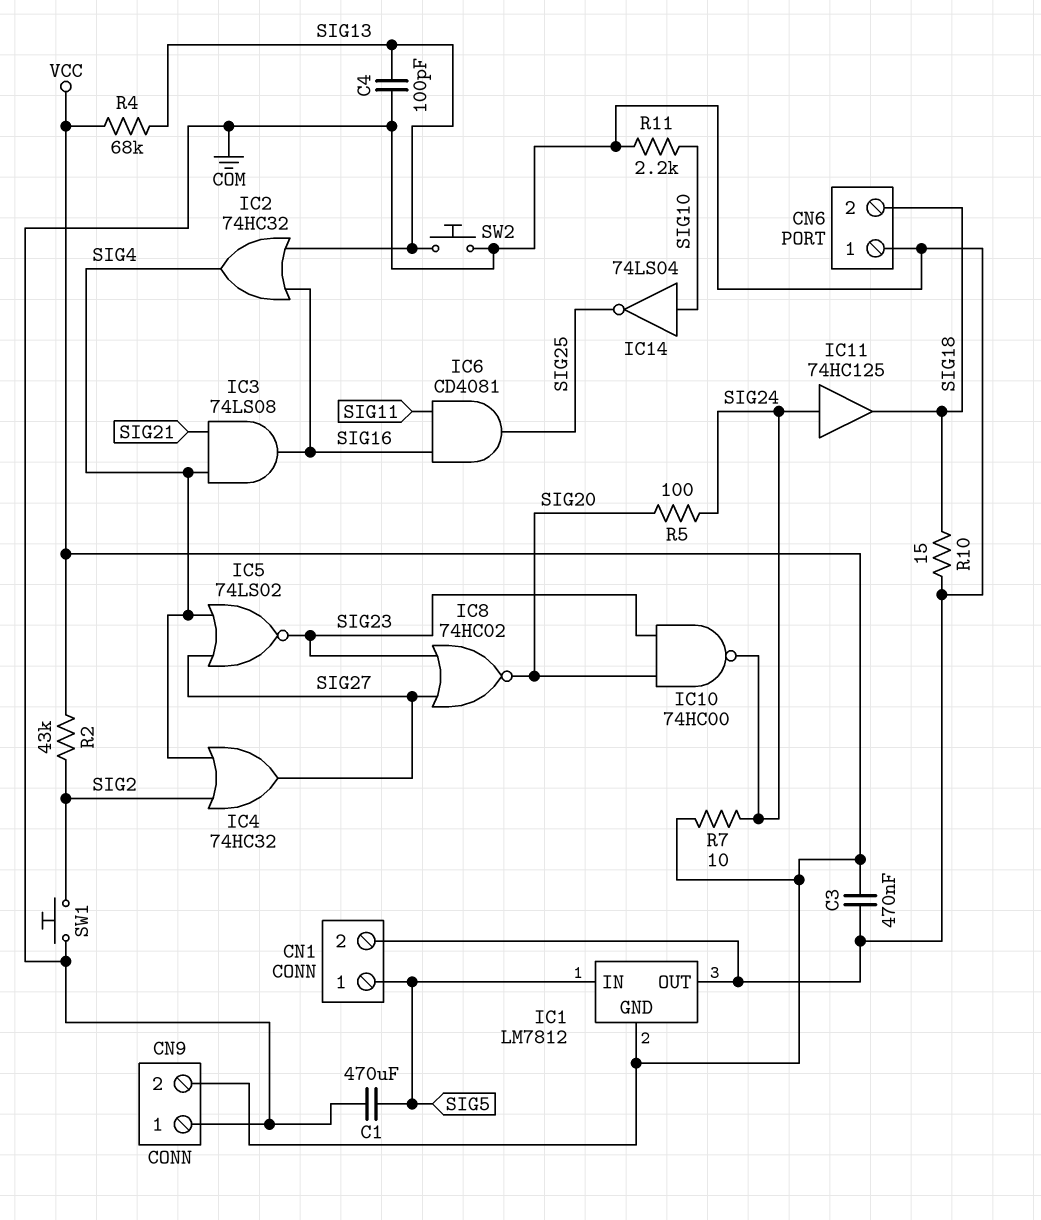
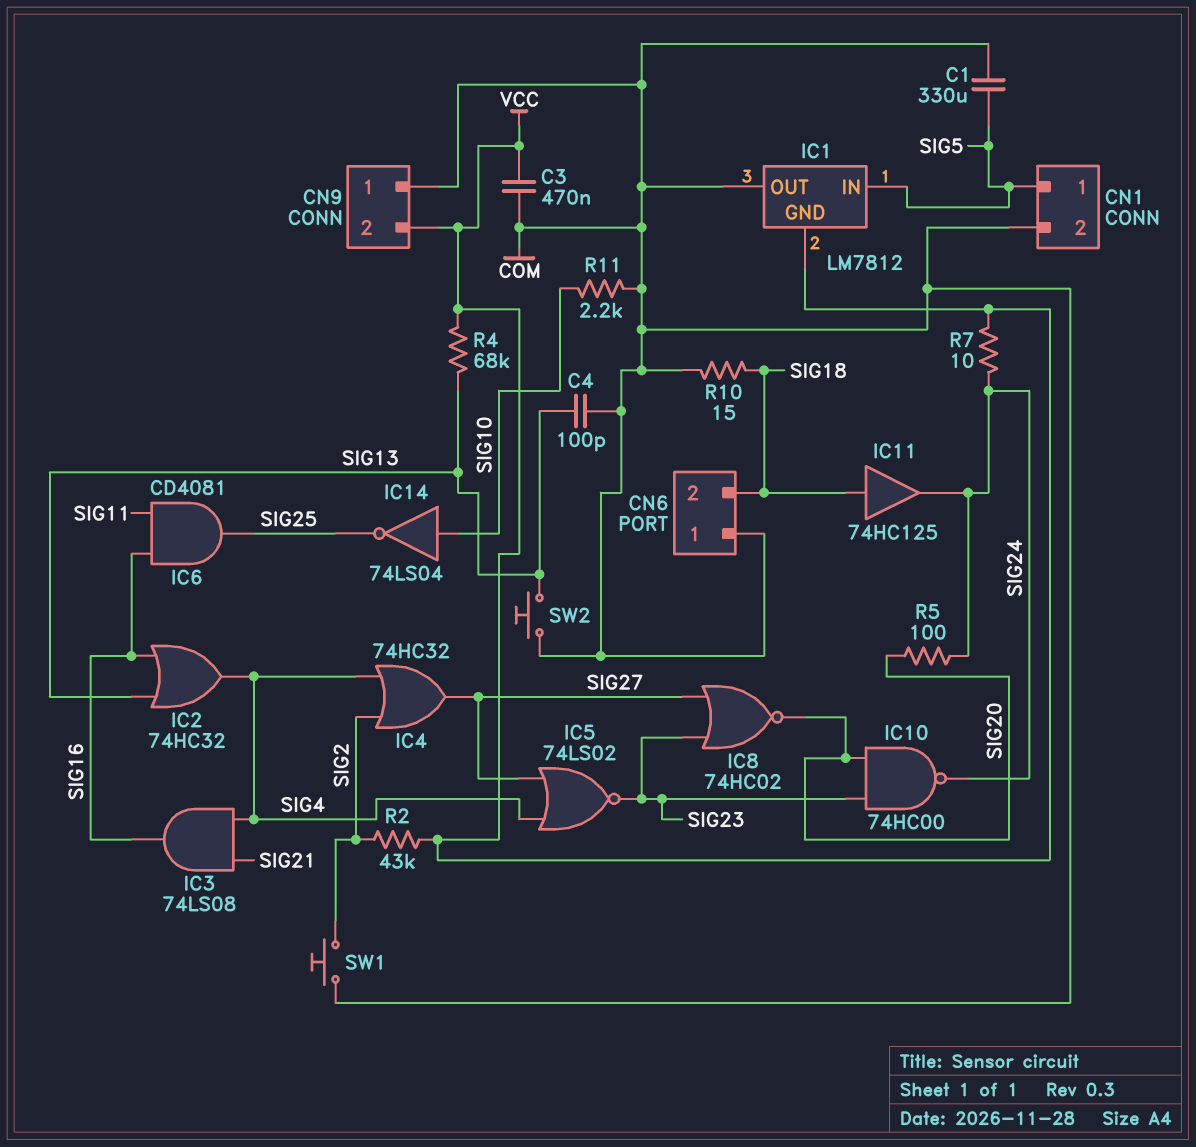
C1: 470uF (COM, SIG5) -> 330uF (COM, SIG5)
IC11: buffer 74HC125 (in SIG24, out SIG18) -> buffer 74HC125 (in SIG18, out SIG24)

